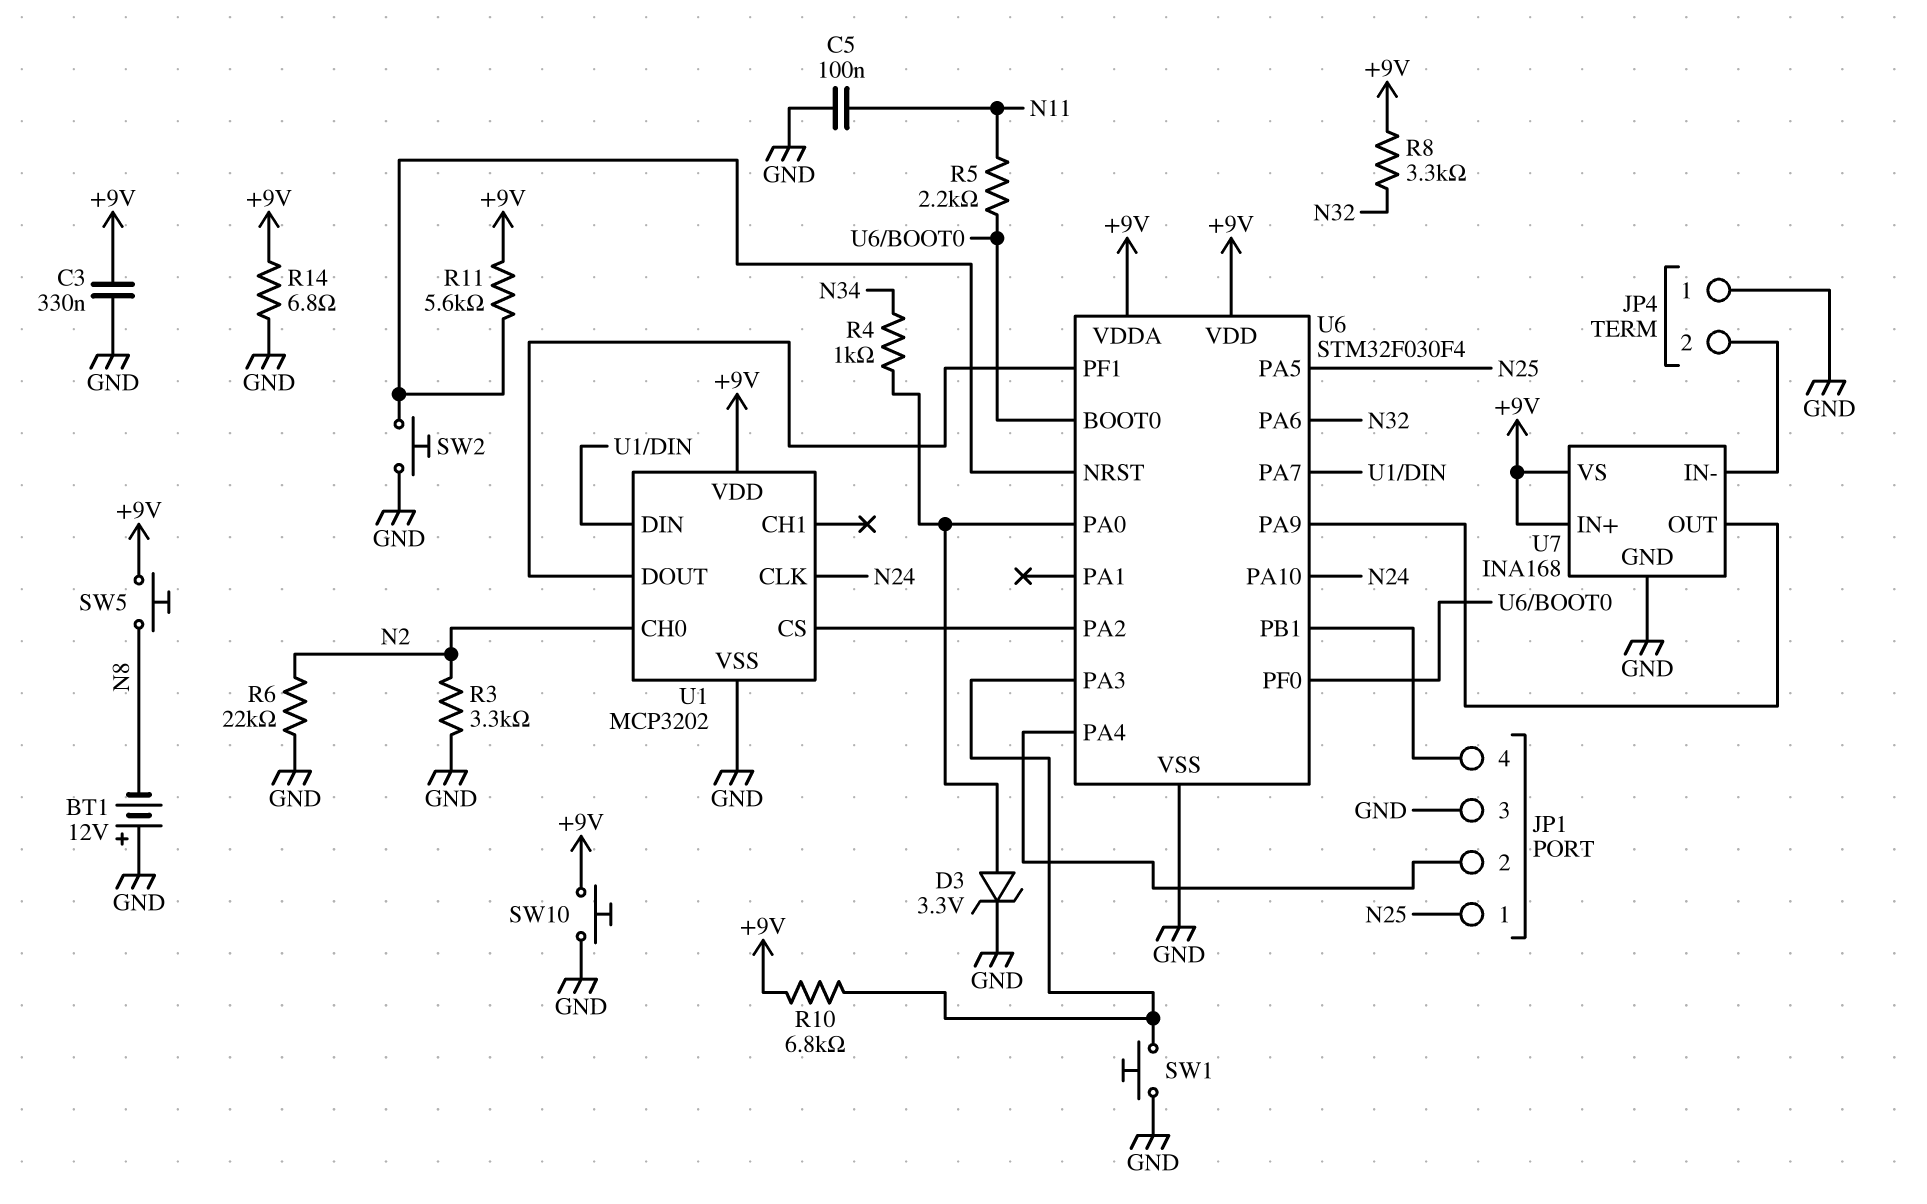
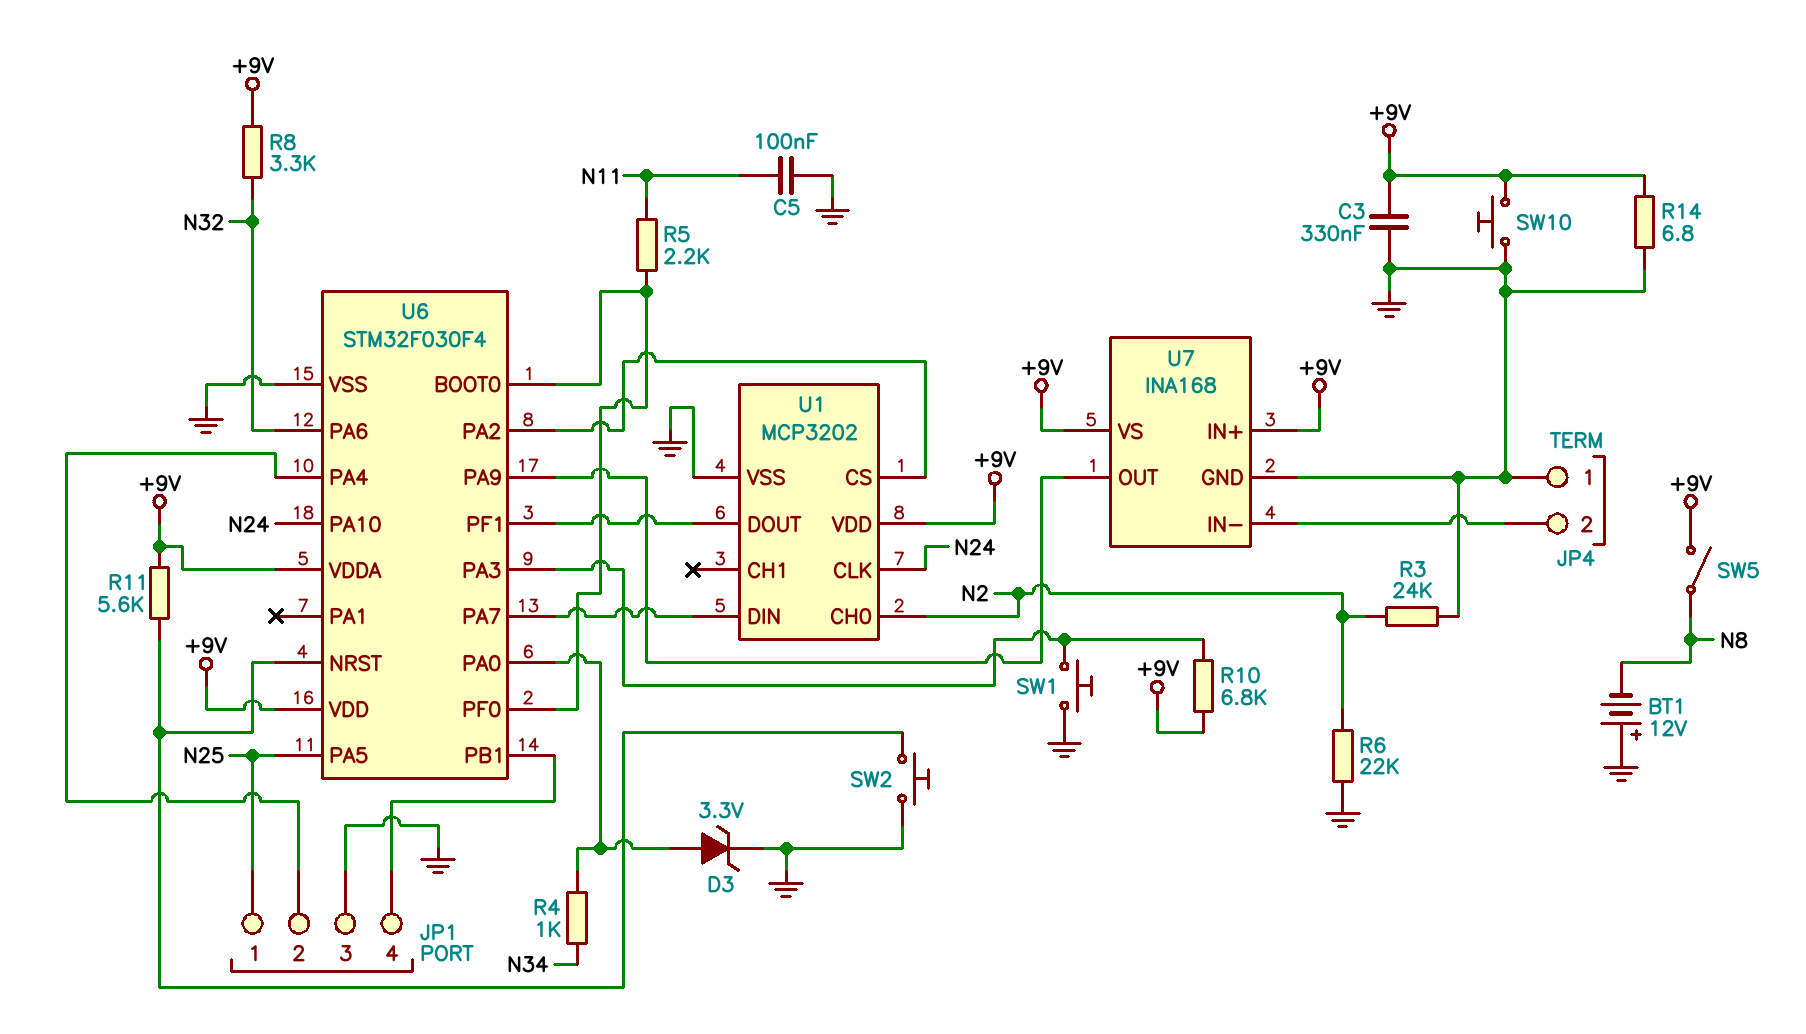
R3: 3.3k (GND, N2) -> 24k (GND, N2)
SW5: button (+9V, N8) -> switch (+9V, N8)

